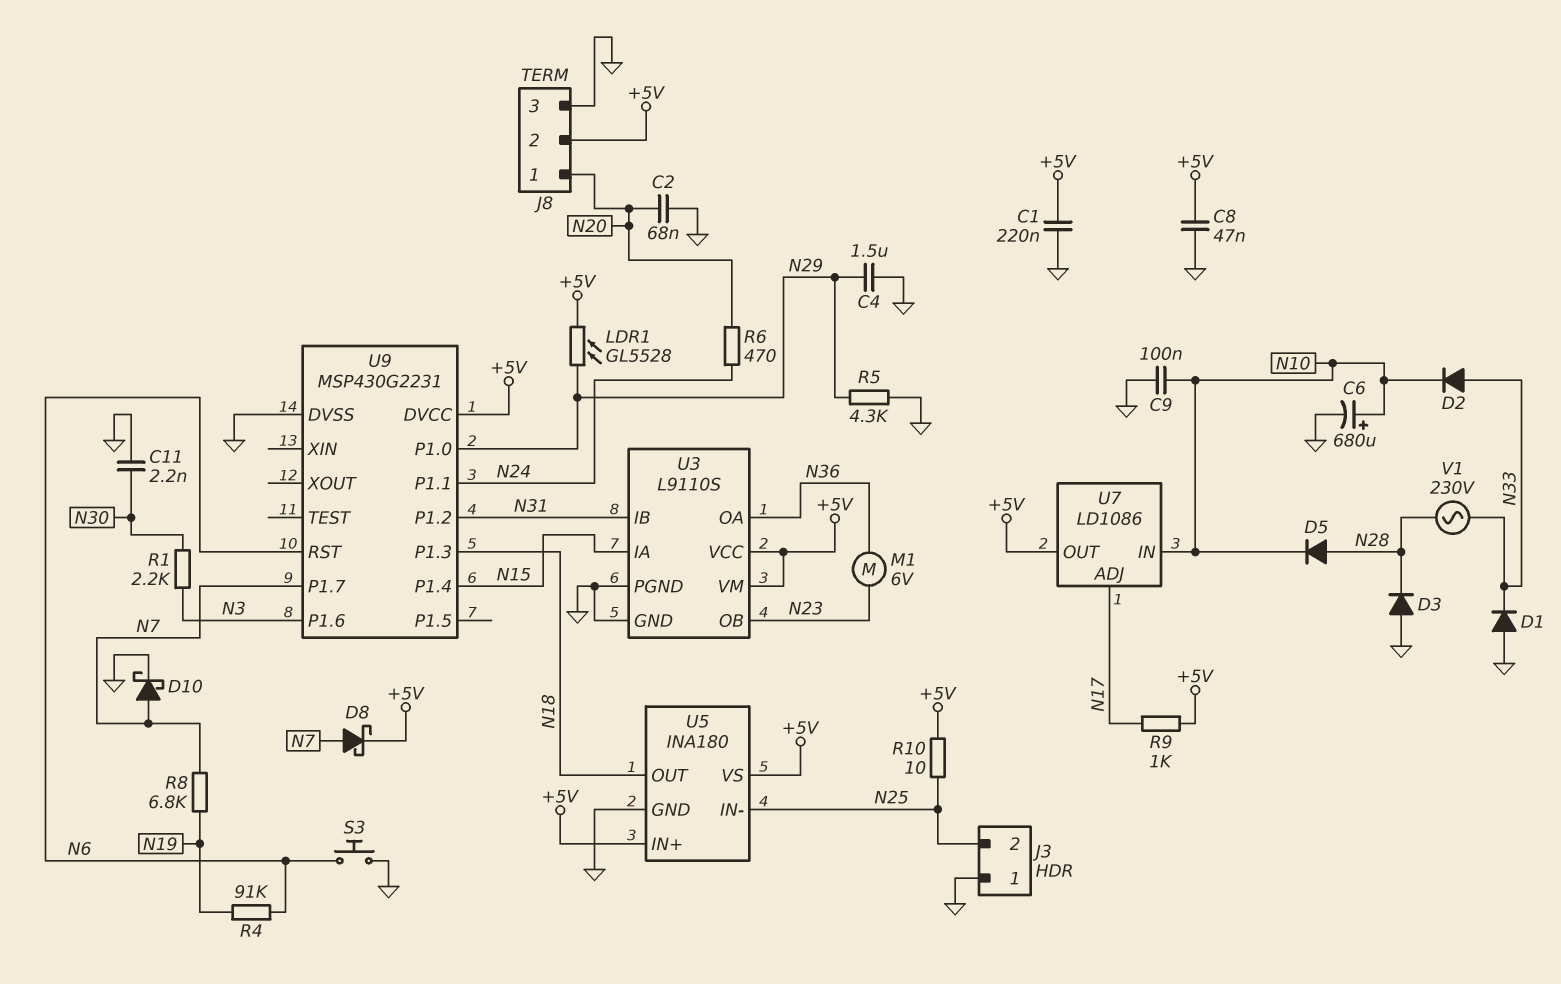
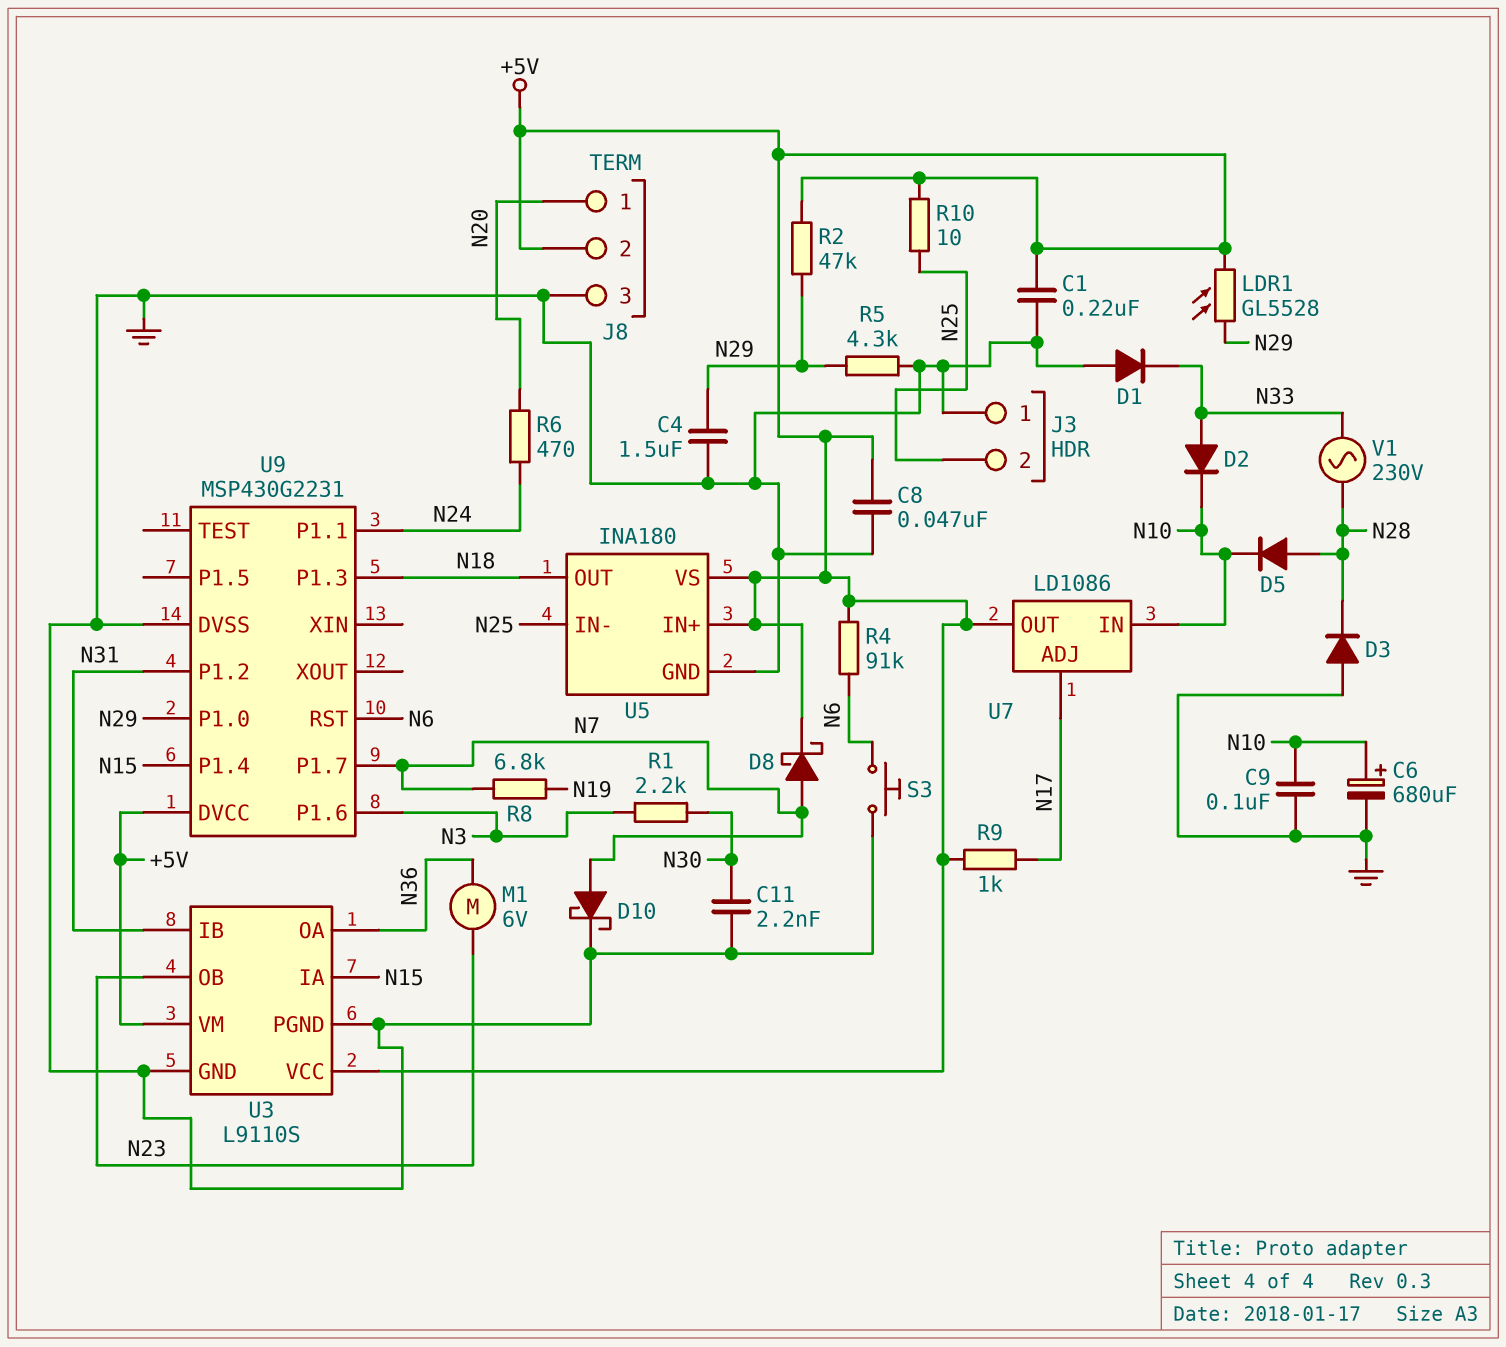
C2: 68nF (GND, N20) -> none
R2: none -> 47k (+5V, N29)
R4: 91k (N6, N19) -> 91k (+5V, N6)

